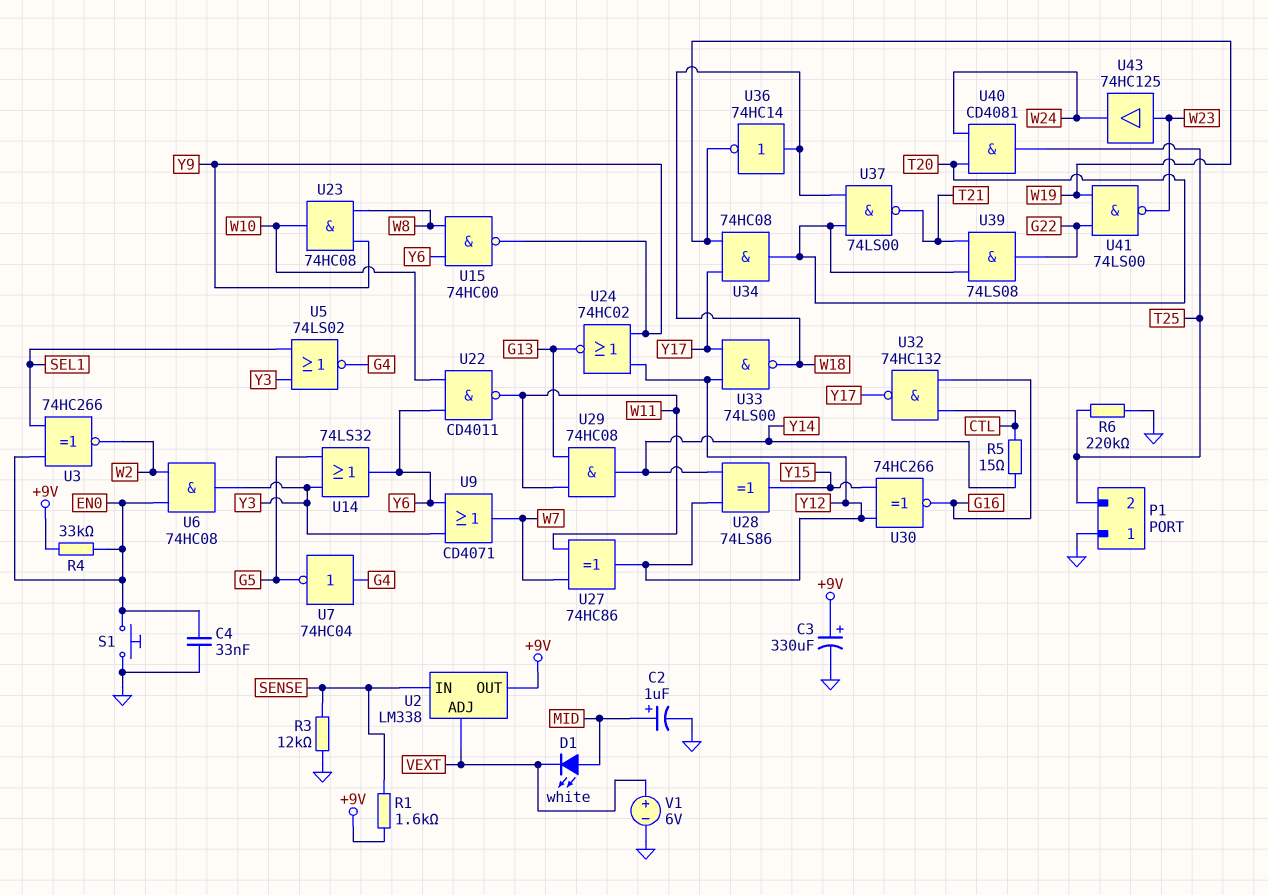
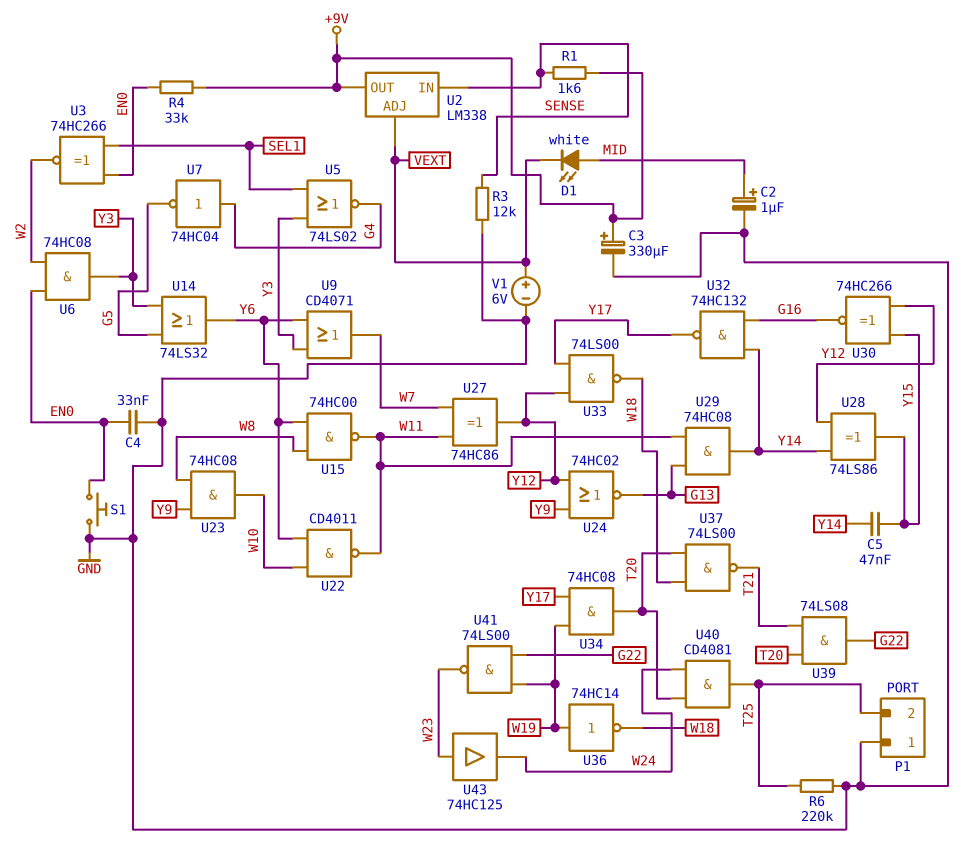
C5: none -> 47nF (Y14, Y15)
R5: 15 (CTL, Y14) -> none
U15: NAND 74HC00 (in W8, in Y6, out Y9) -> NAND 74HC00 (in W8, in Y6, out W11)
U32: NAND 74HC132 (in CTL, in G16, out Y17) -> NAND 74HC132 (in G16, in Y14, out Y17)
U36: NOT 74HC14 (in W18, out W19) -> NOT 74HC14 (in W19, out W18)

